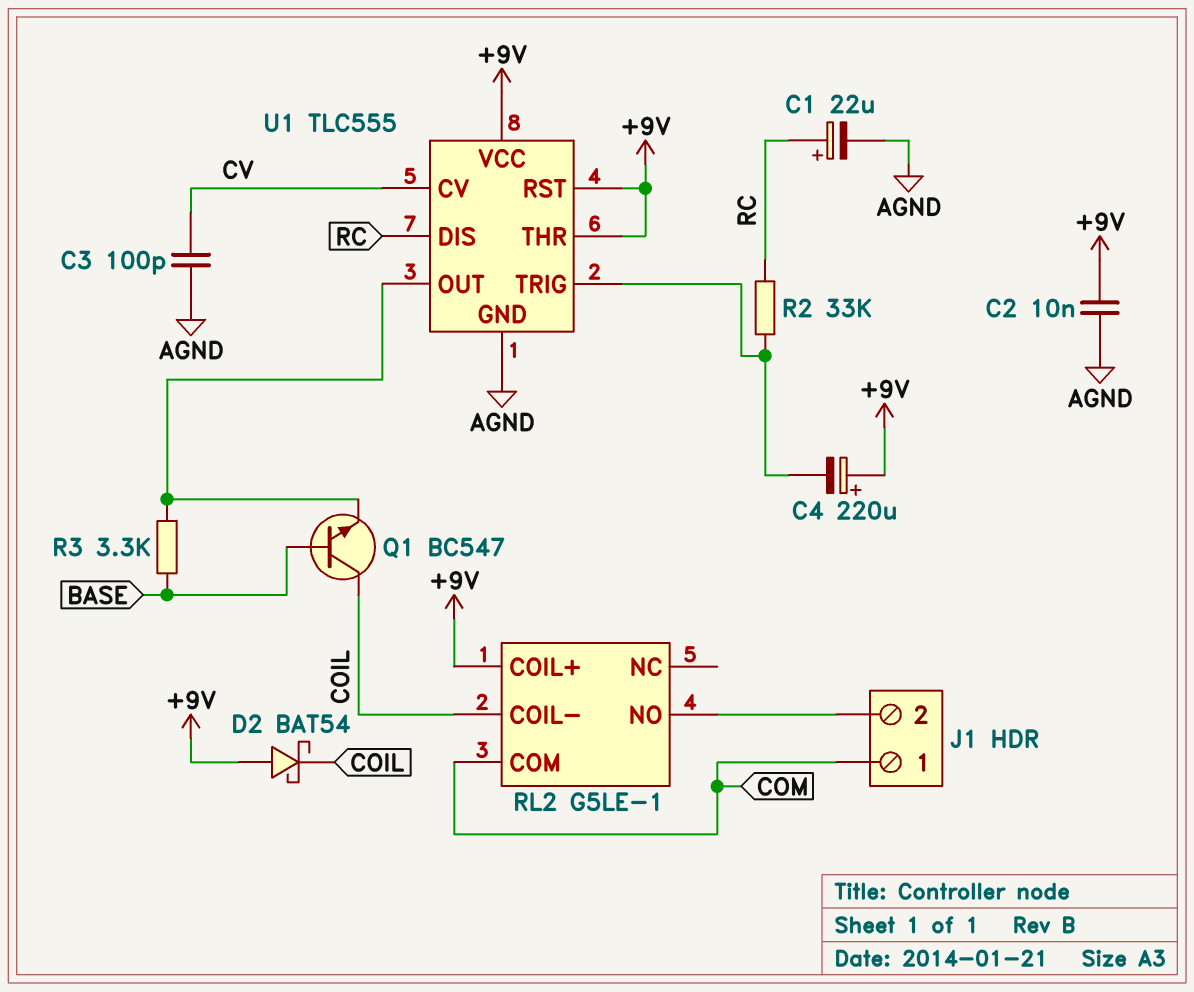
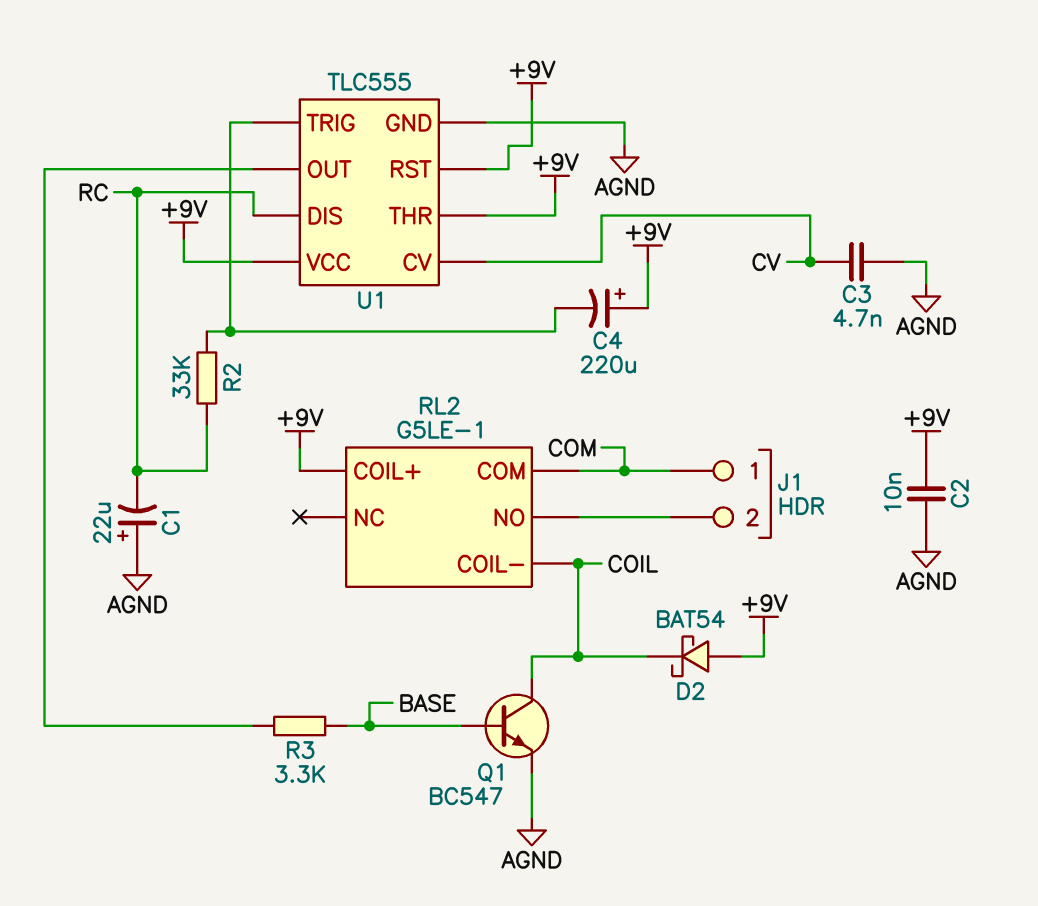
C1: 22uF (plus RC, minus AGND) -> 22uF (plus AGND, minus RC)
C3: 100pF (AGND, CV) -> 4.7nF (AGND, CV)
Q1: NPN BC547 (B BASE, C COIL, E U1/OUT) -> NPN BC547 (B BASE, C COIL, E AGND)

